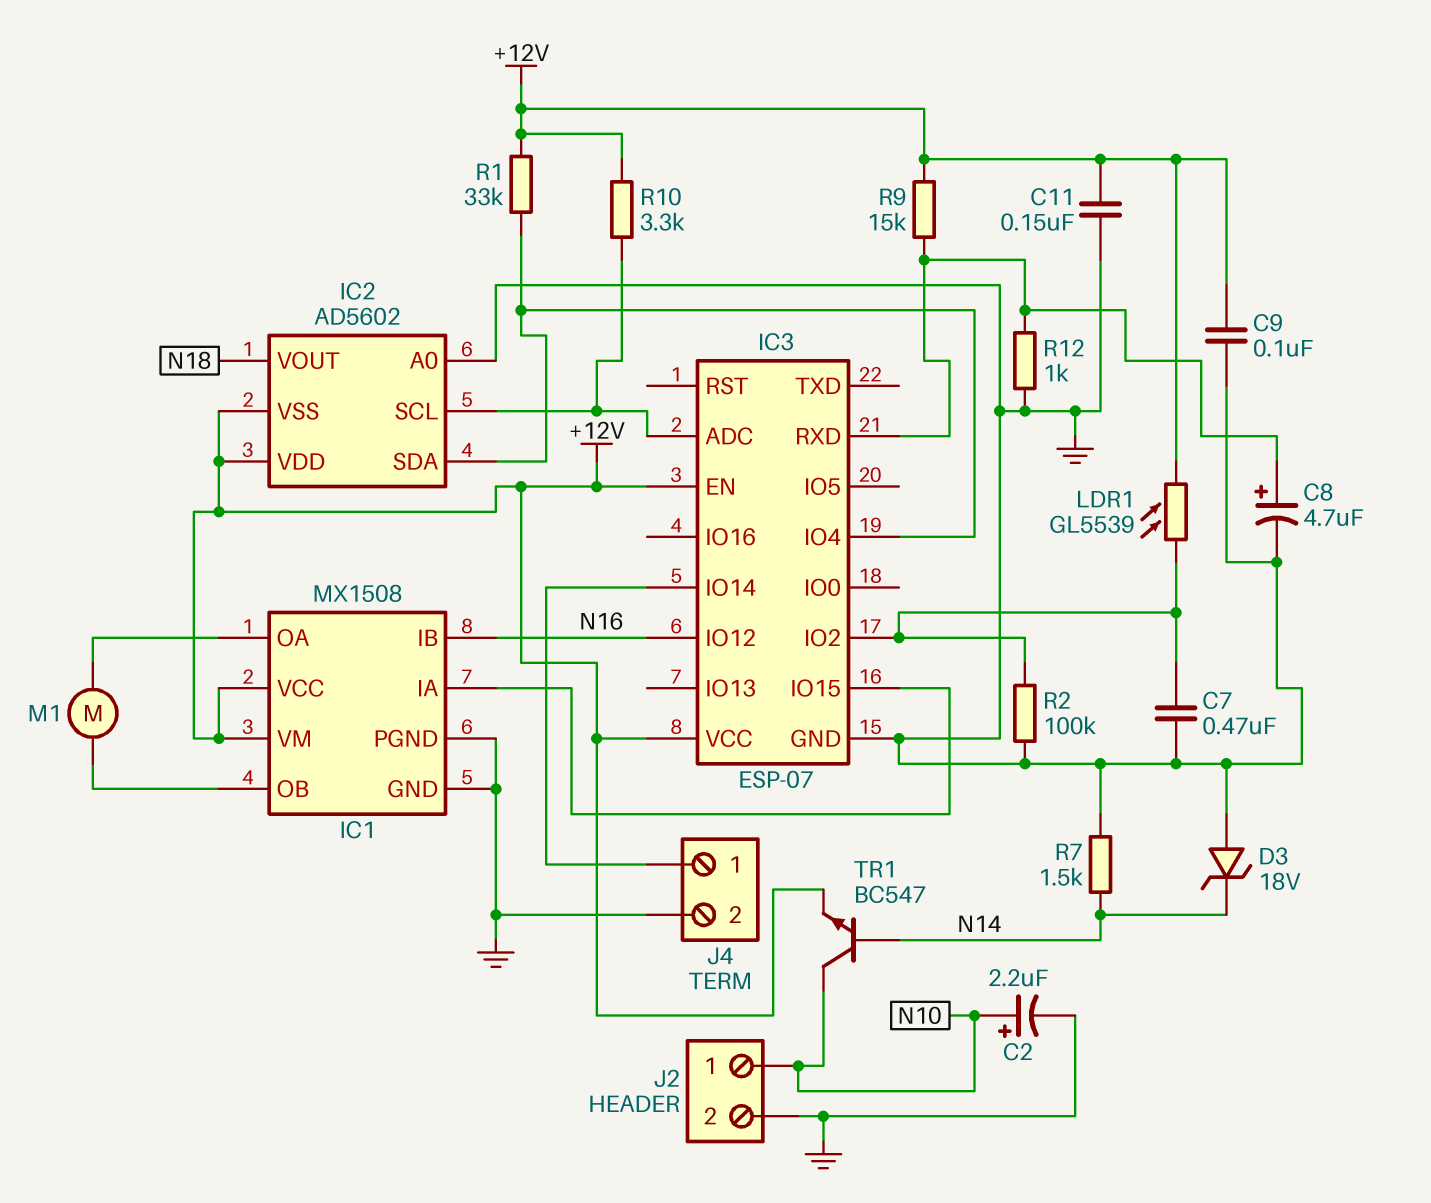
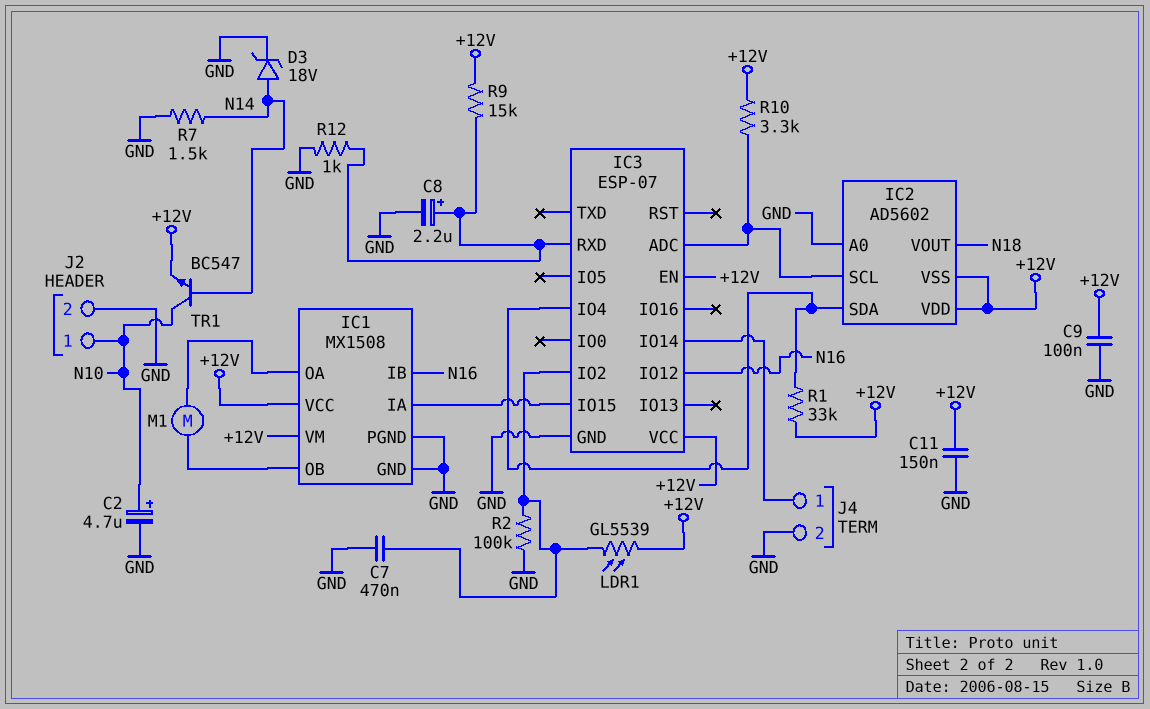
C2: 2.2uF (plus N10, minus GND) -> 4.7uF (plus N10, minus GND)
C8: 4.7uF (plus IC3/RXD, minus GND) -> 2.2uF (plus IC3/RXD, minus GND)
D3: zener 18V (A GND, K N14) -> zener 18V (A N14, K GND)

